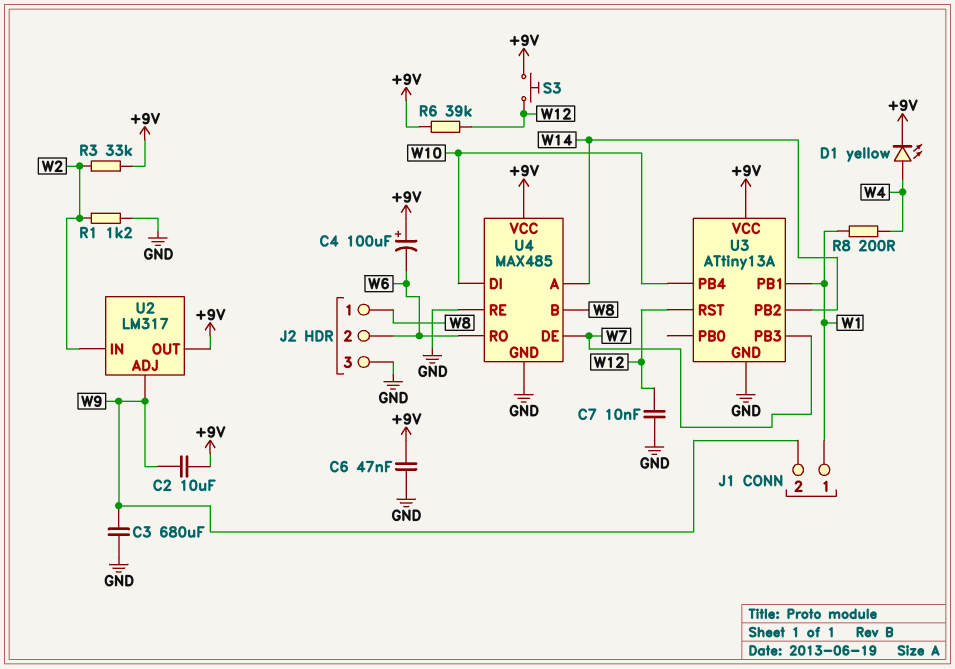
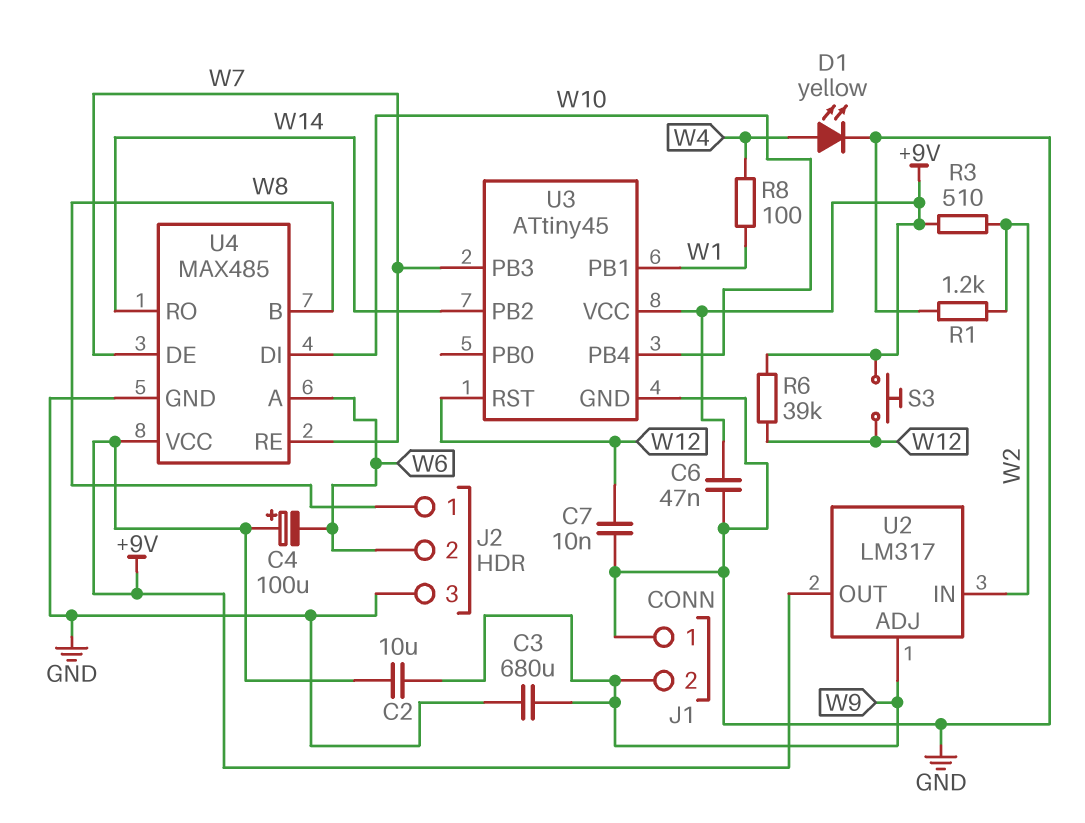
D1: LED yellow (A W4, K +9V) -> LED yellow (A W4, K GND)
J1 pin 1: W1 -> GND
R3: 33k (+9V, W2) -> 510 (+9V, W2)
R8: 200 (W1, W4) -> 100 (W1, W4)
U3: ATtiny13A -> ATtiny45
U4 pin A: W14 -> W6
U4 pin RE: GND -> W7
U4 pin RO: W6 -> W14

